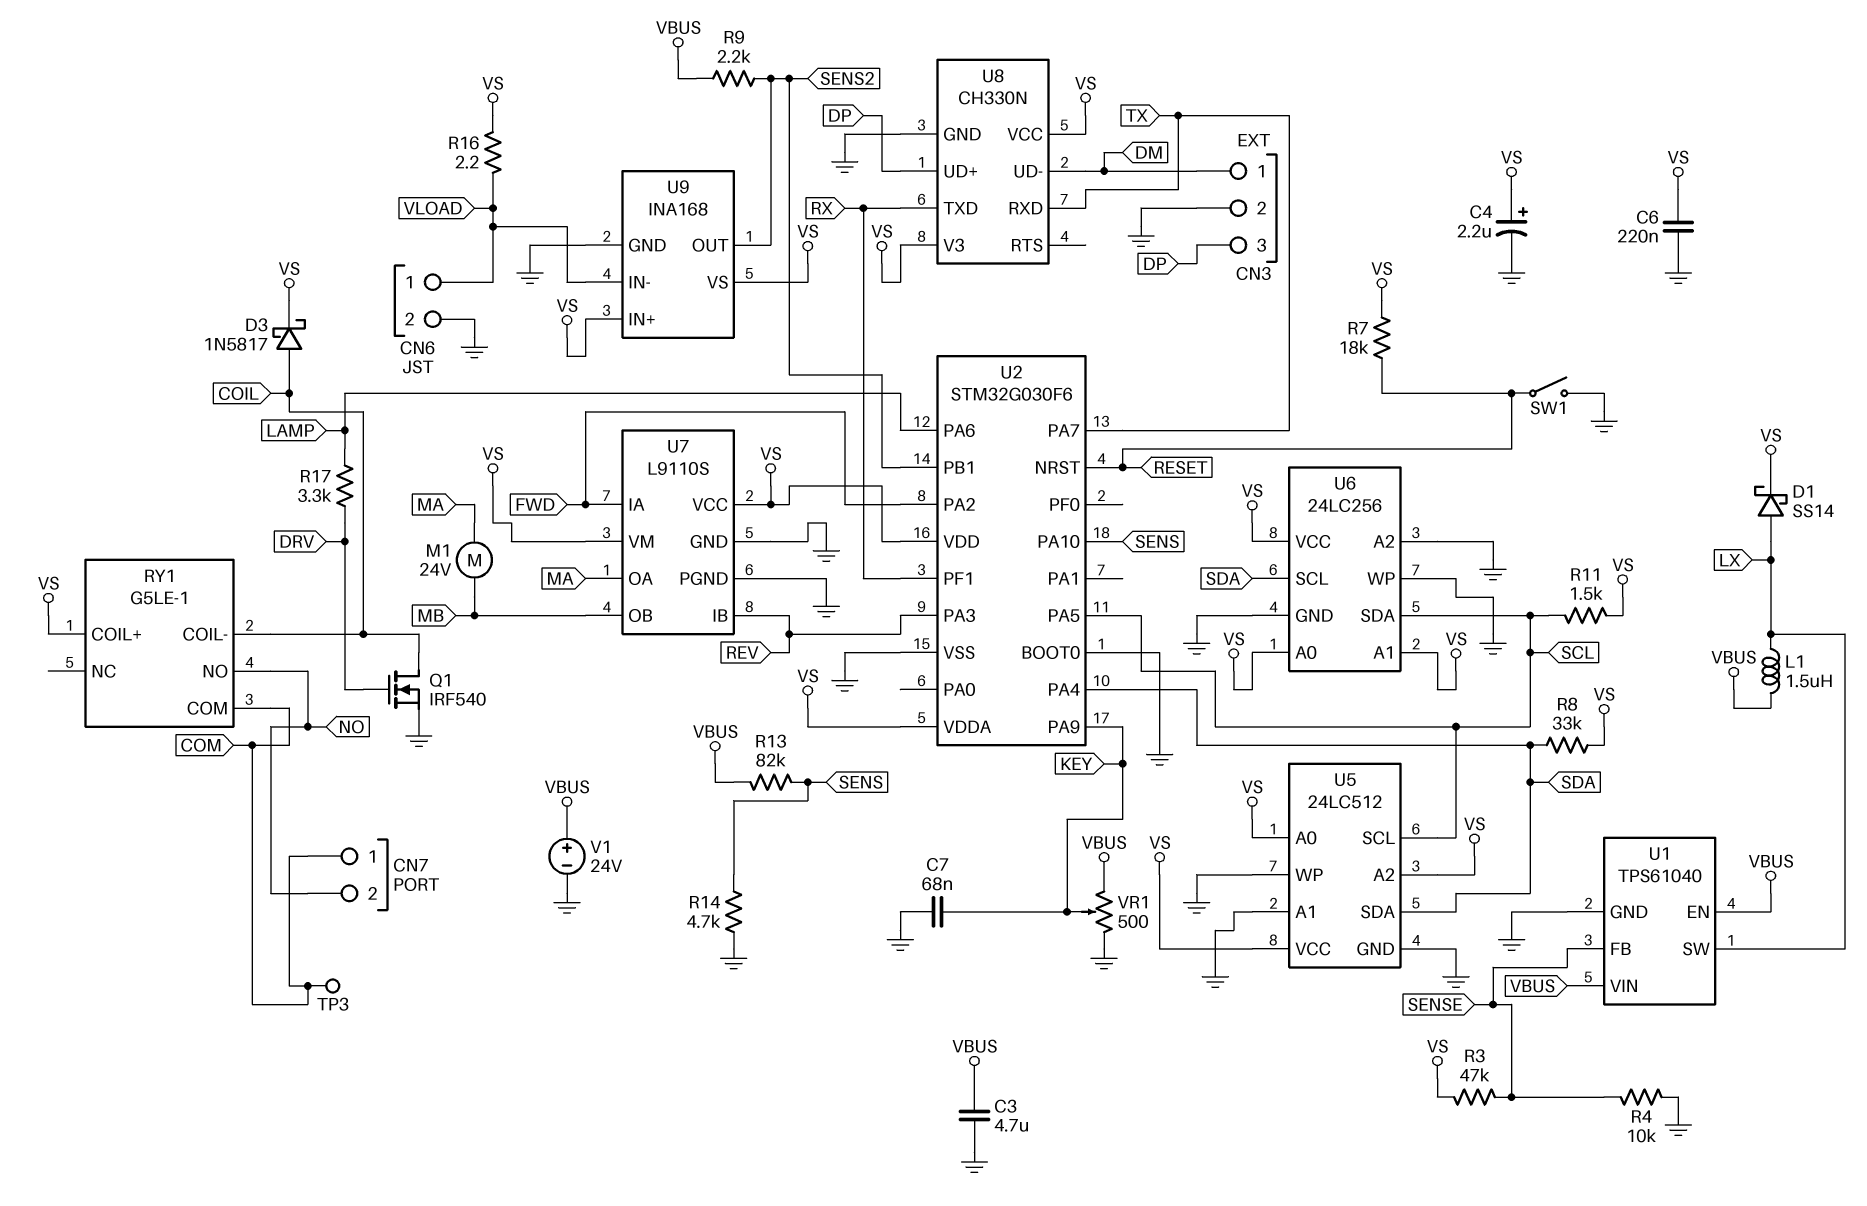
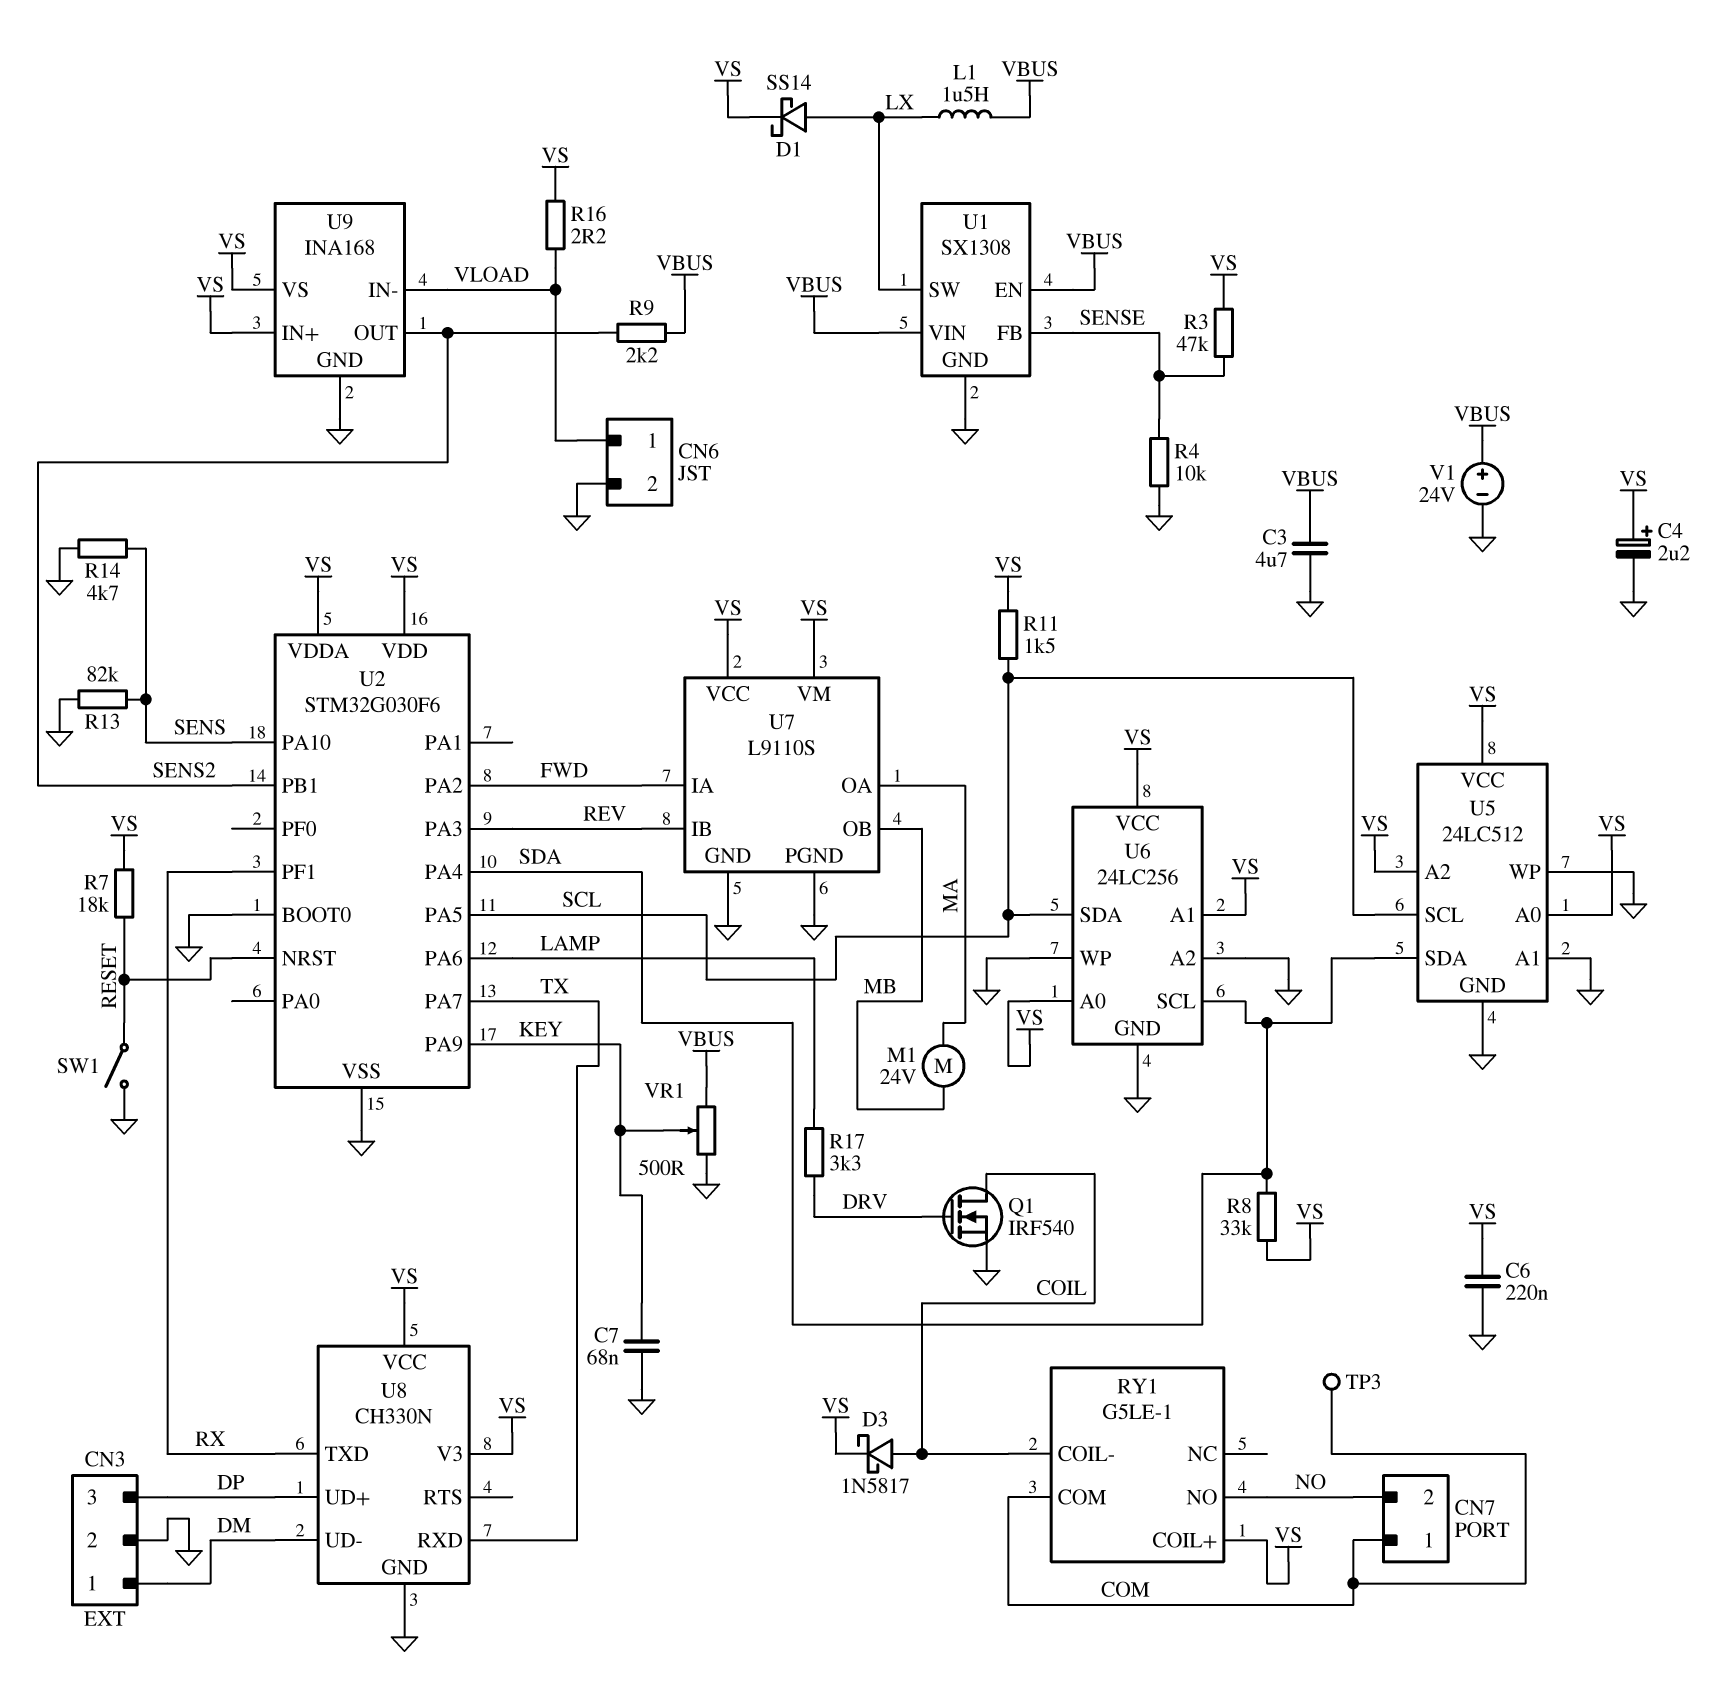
R13: 82k (SENS, VBUS) -> 82k (GND, SENS)
U1: TPS61040 -> SX1308

